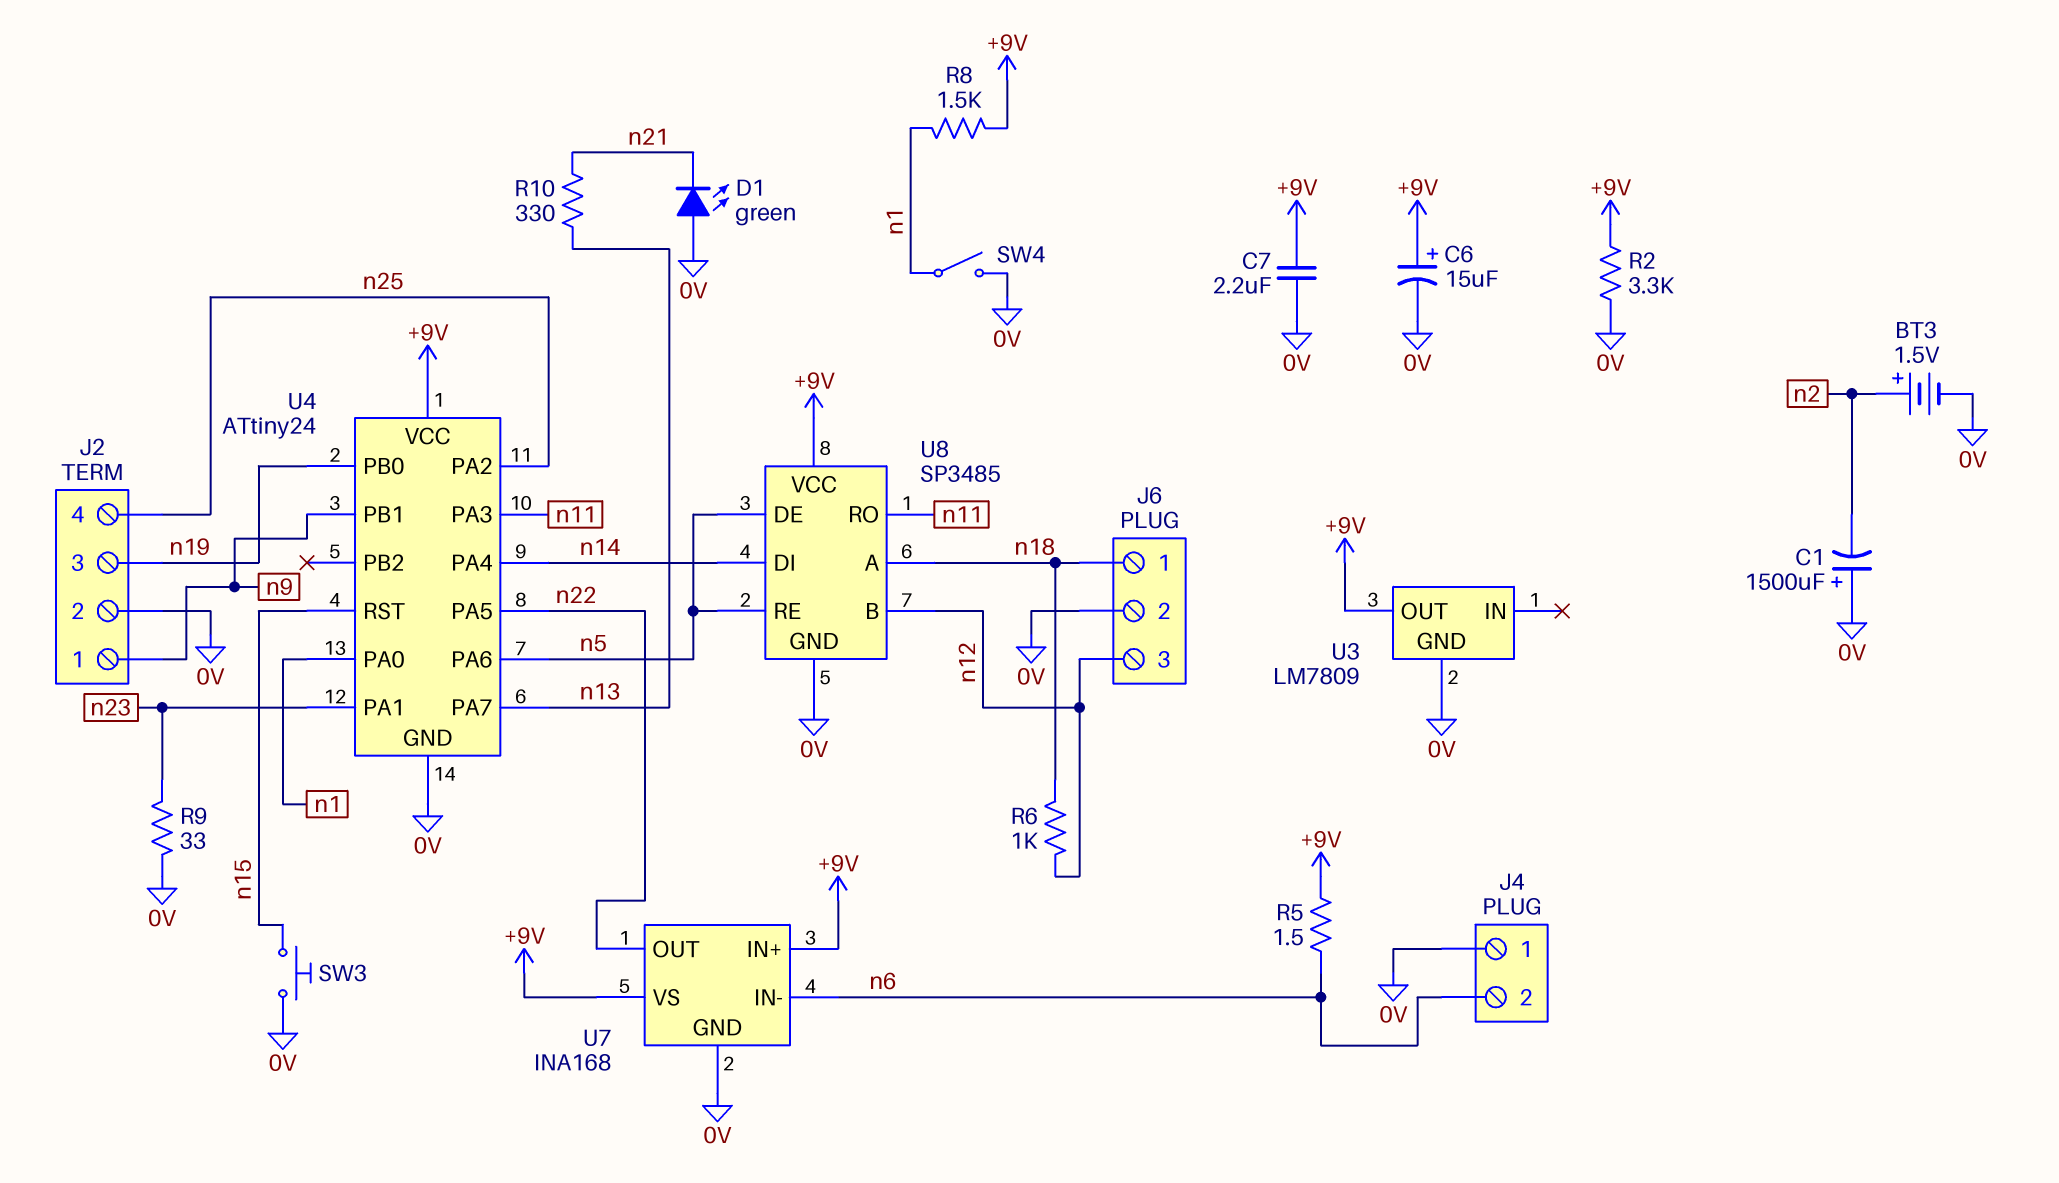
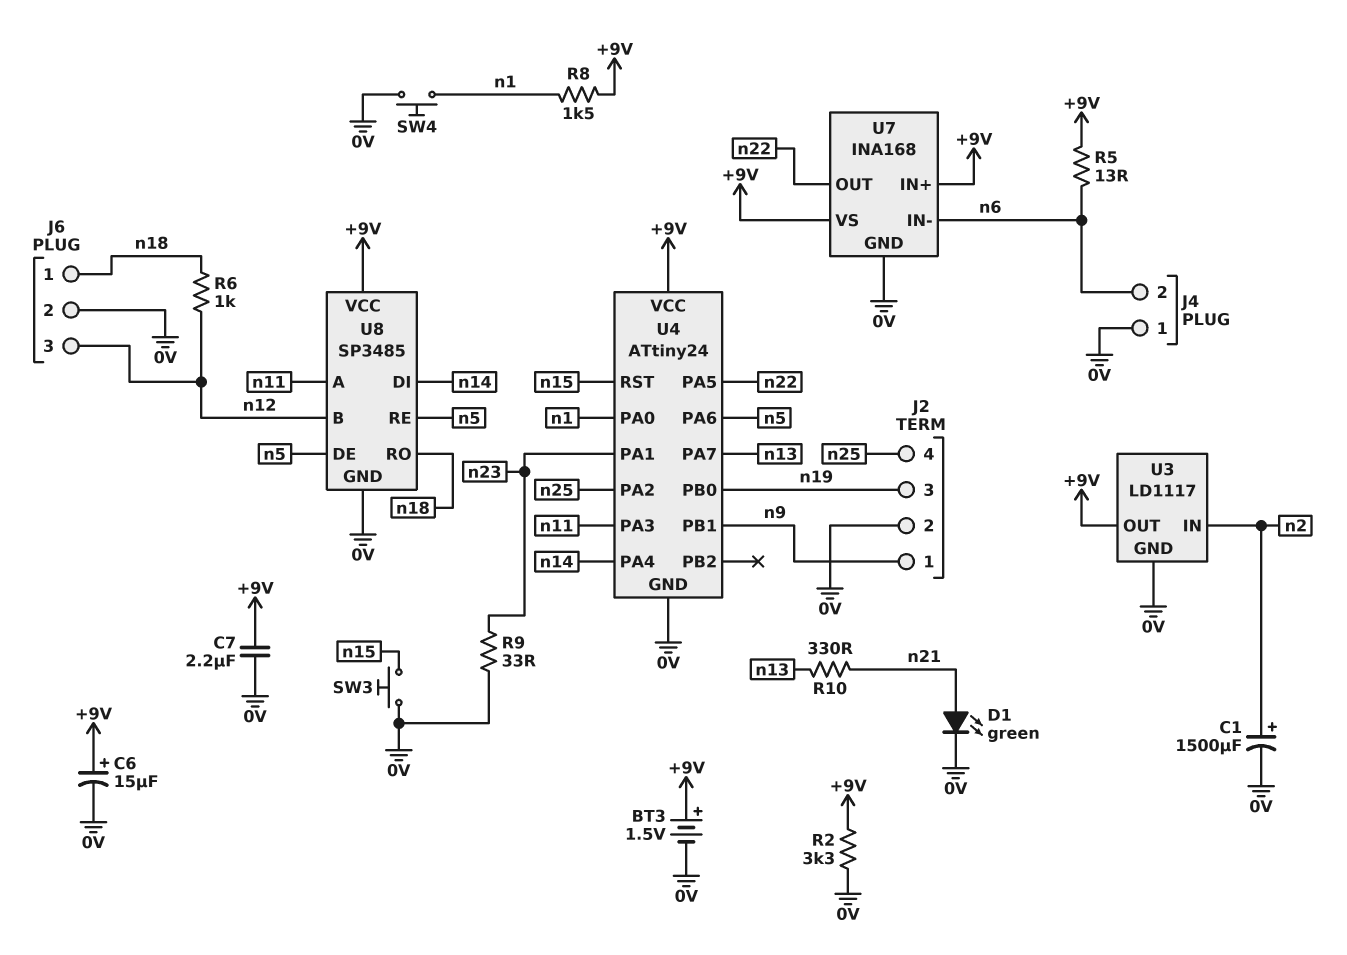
BT3: 1.5V (plus n2, minus 0V) -> 1.5V (plus +9V, minus 0V)
C1: 1500uF (plus 0V, minus n2) -> 1500uF (plus n2, minus 0V)
D1: LED green (A 0V, K n21) -> LED green (A n21, K 0V)
R5: 1.5 (+9V, n6) -> 13 (+9V, n6)
SW4: switch (0V, n1) -> button (0V, n1)
U3: LM7809 -> LD1117
U3 pin IN: none -> n2
U8 pin A: n18 -> n11
U8 pin RO: n11 -> n18

